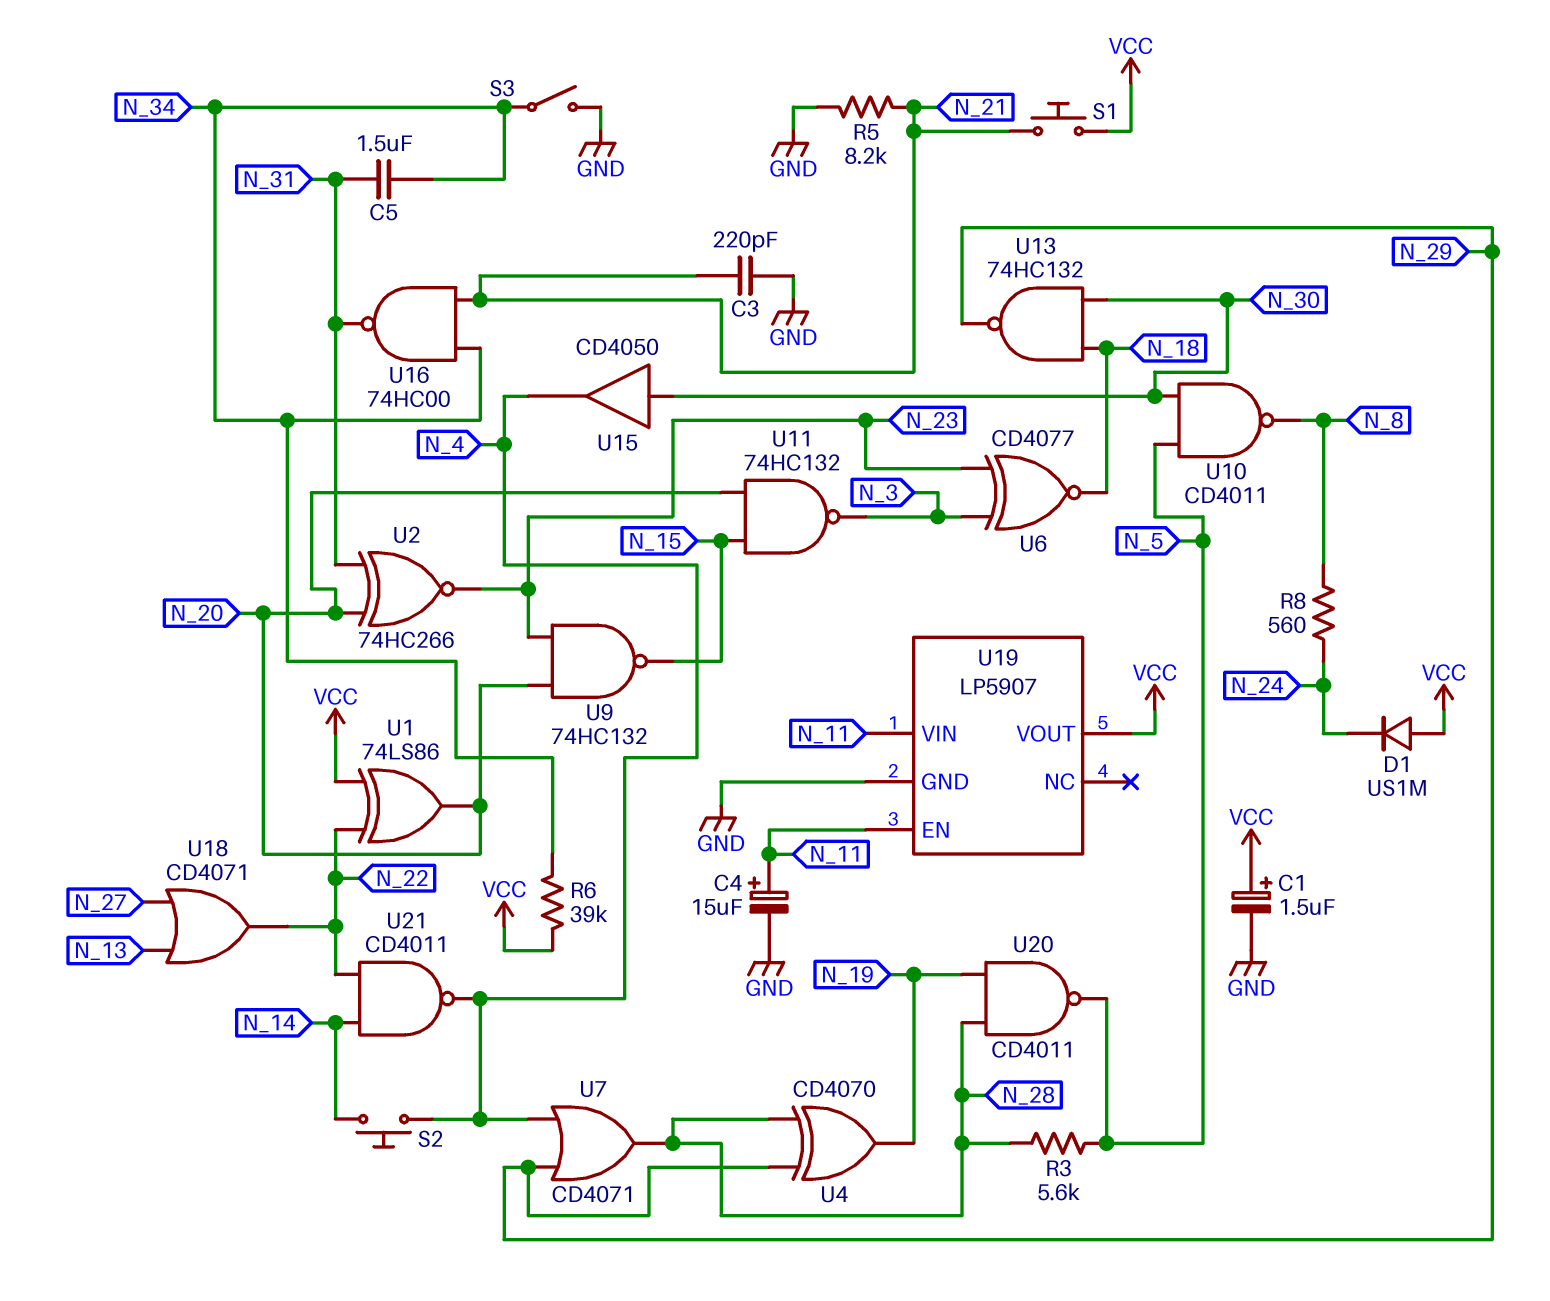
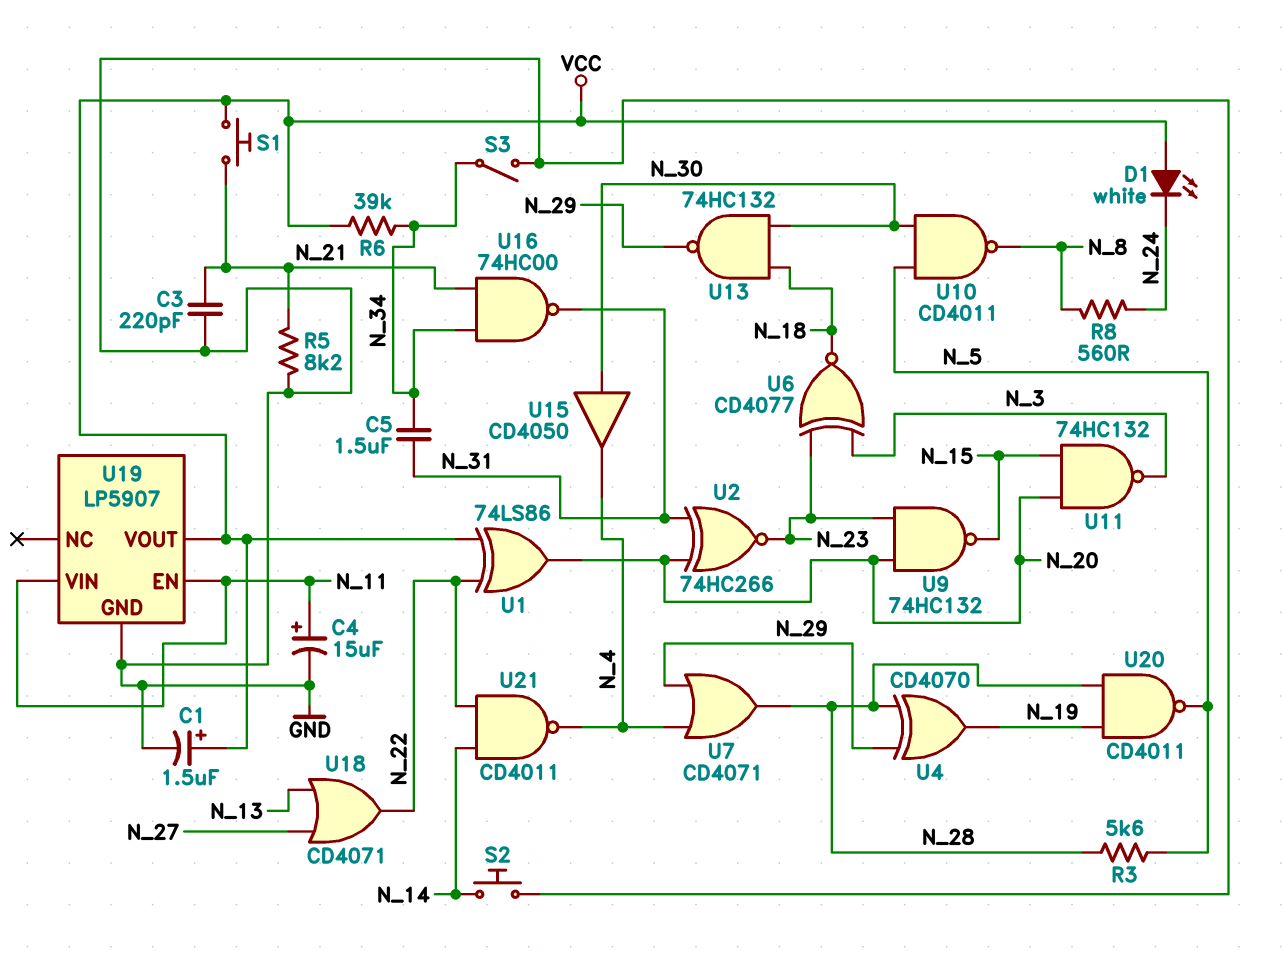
D1: diode US1M (A VCC, K N_24) -> LED white (A VCC, K N_24)
S2: button (N_4, N_14) -> button (GND, N_14)

